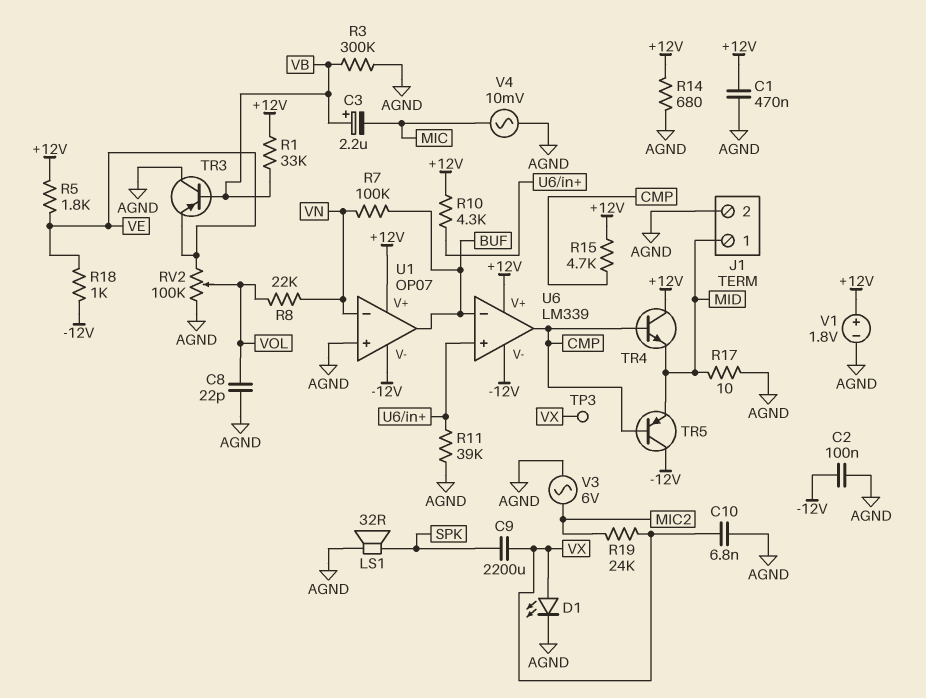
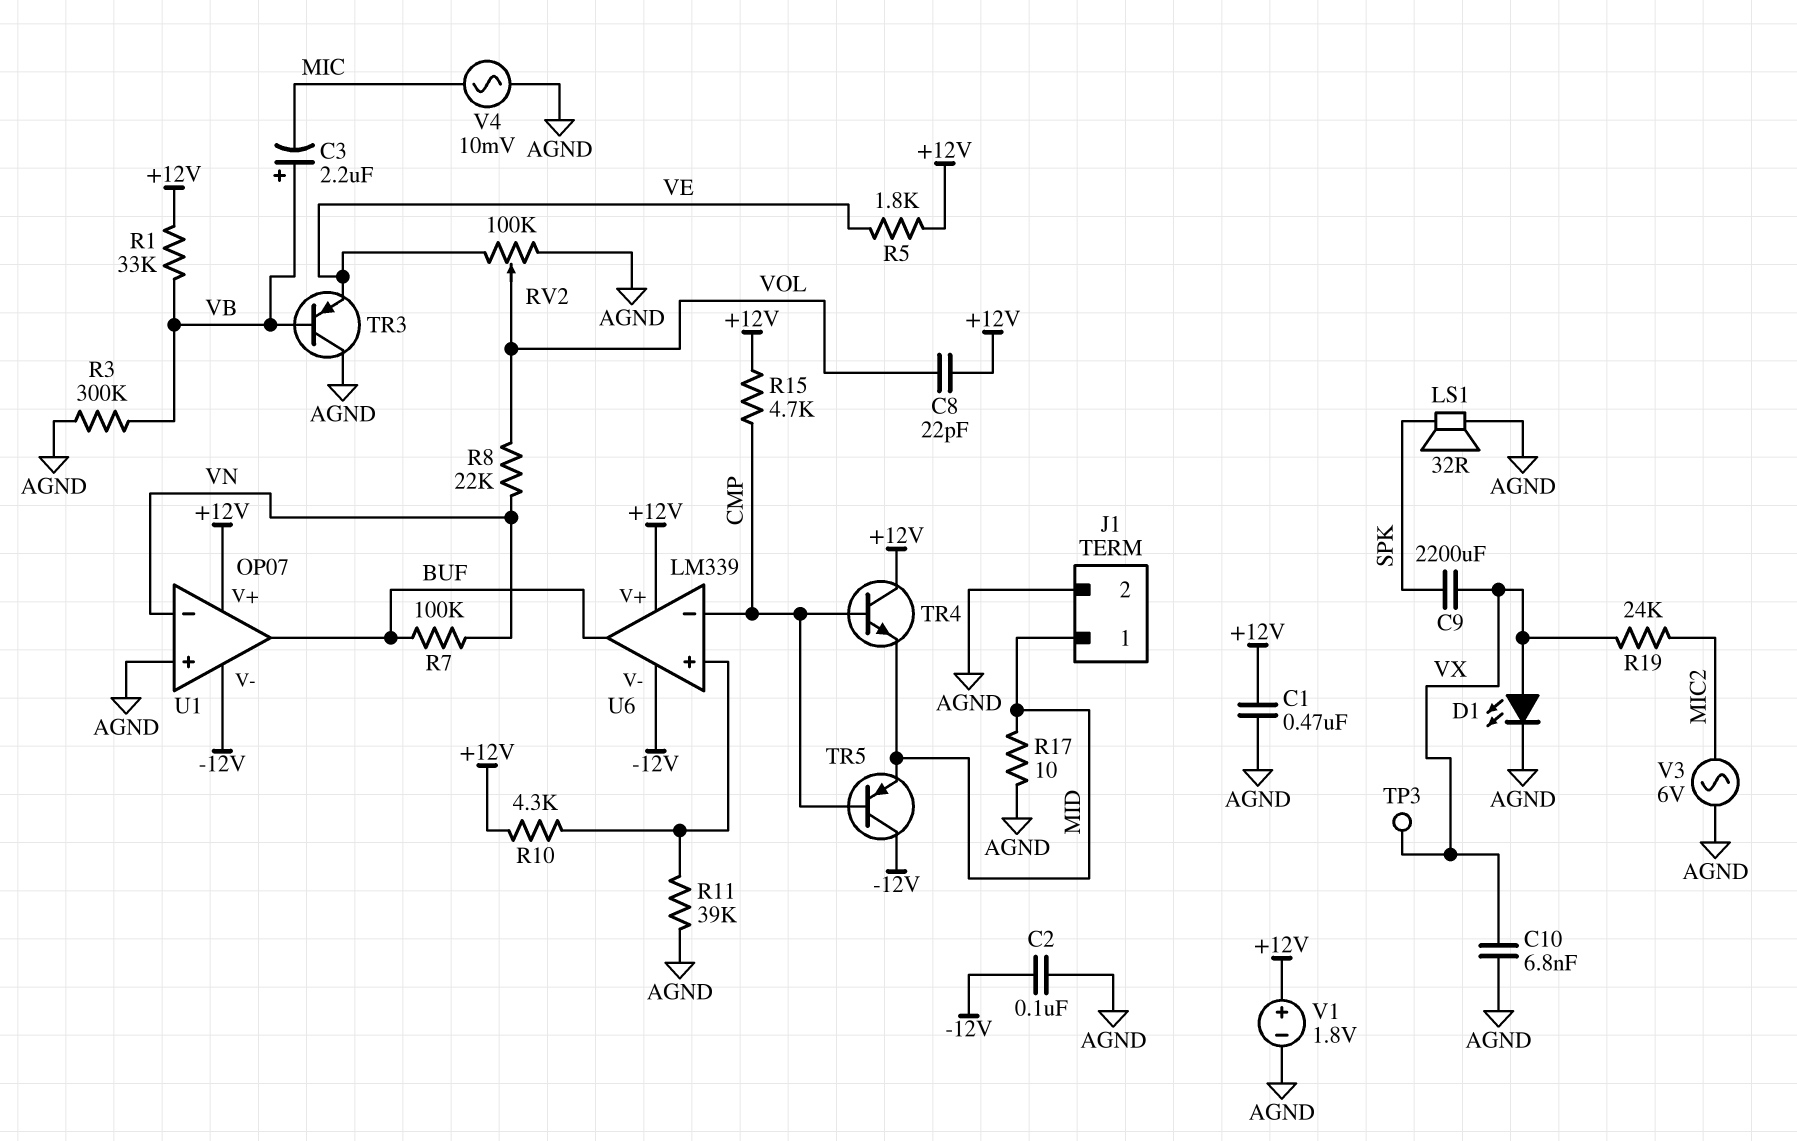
C8: 22pF (AGND, VOL) -> 22pF (+12V, VOL)
R14: 680 (+12V, AGND) -> none
R18: 1k (-12V, VE) -> none
U6 pin in-: BUF -> CMP
U6 pin out: CMP -> BUF

